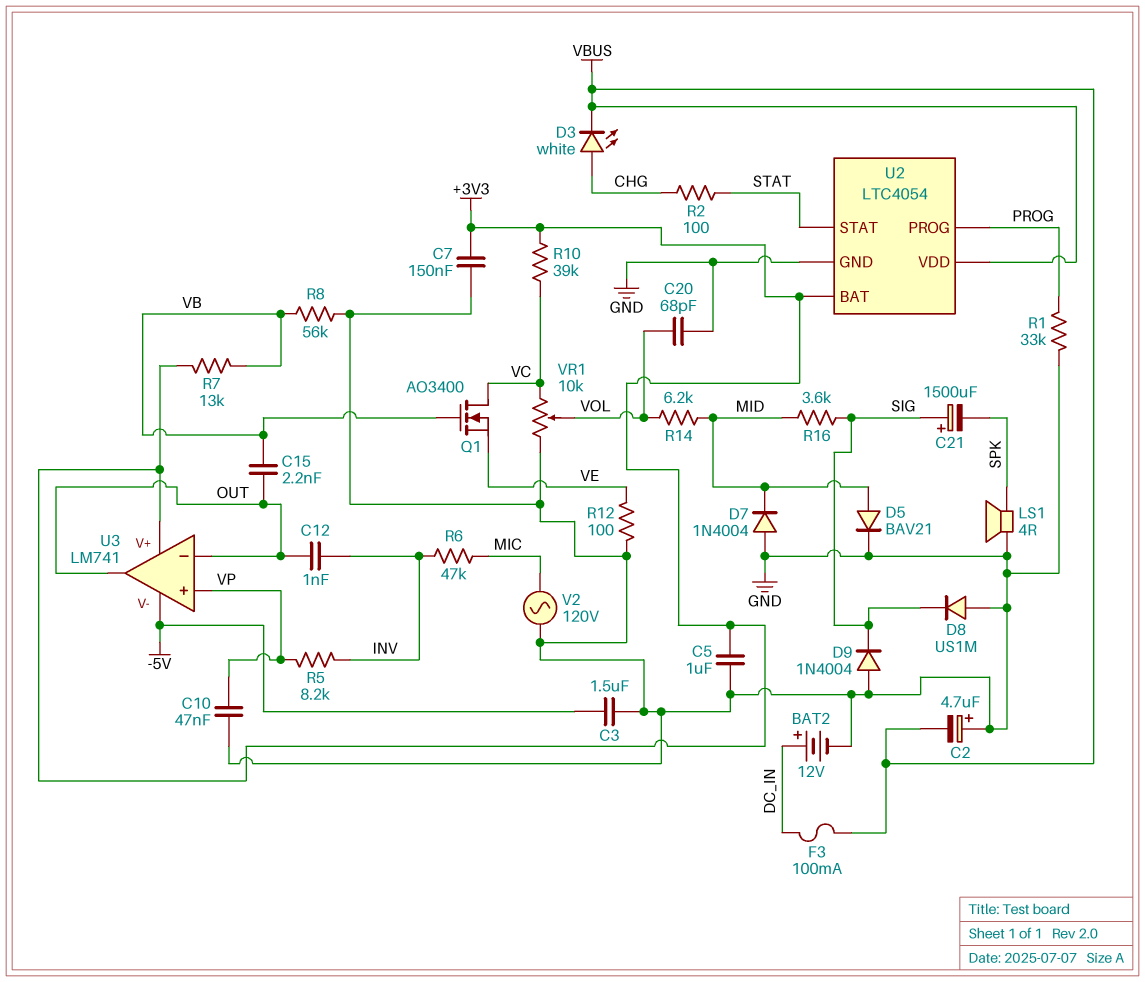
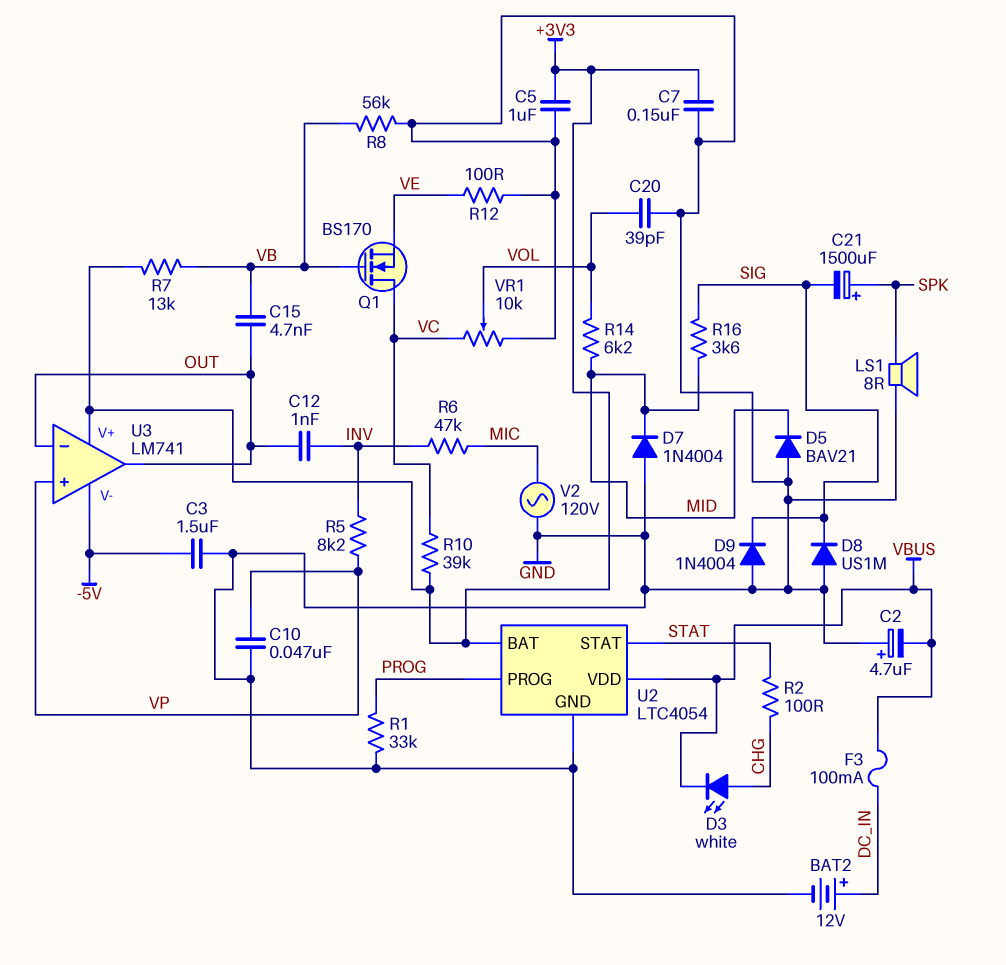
C15: 2.2nF (OUT, VB) -> 4.7nF (OUT, VB)
C20: 68pF (GND, VOL) -> 39pF (GND, VOL)
C21: 1500uF (plus SIG, minus SPK) -> 1500uF (plus SPK, minus SIG)
D5: diode BAV21 (A MID, K GND) -> diode BAV21 (A GND, K MID)
LS1: speaker 4R (GND, SPK) -> speaker 8R (GND, SPK)
Q1: NMOS AO3400 (G VB, D VC, S VE) -> NMOS BS170 (G VB, D VC, S VE)

